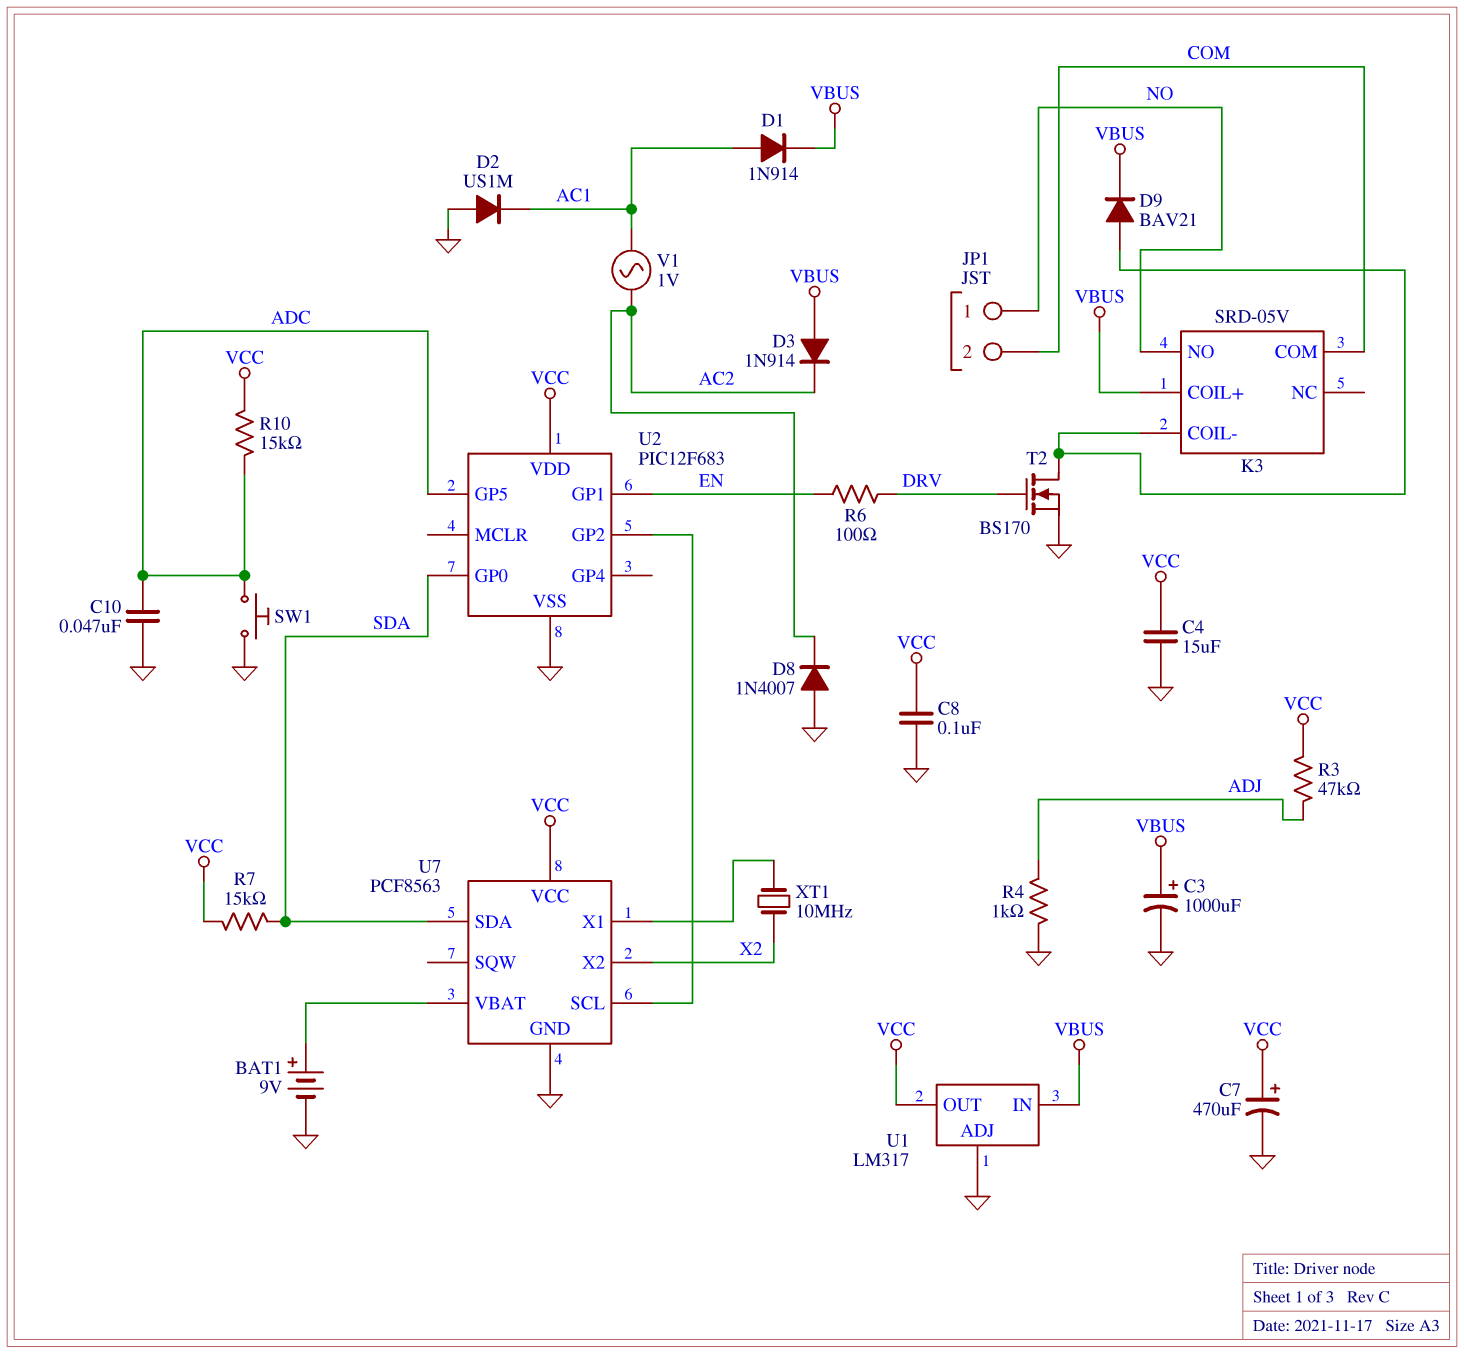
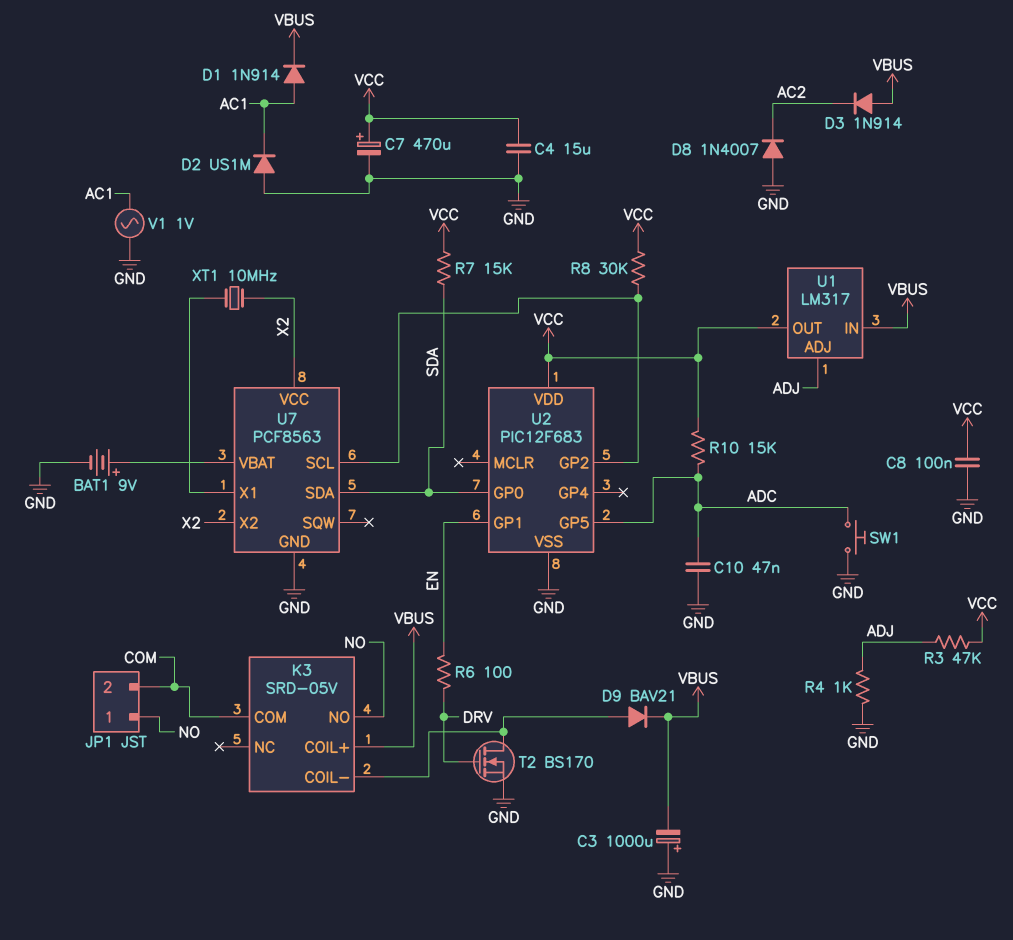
C3: 1000uF (plus VBUS, minus GND) -> 1000uF (plus GND, minus VBUS)
R8: none -> 30k (U2/GP2, VCC)
U1 pin ADJ: GND -> ADJ
U7 pin VCC: VCC -> X2
V1: AC 1V (AC1, AC2) -> AC 1V (AC1, GND)

